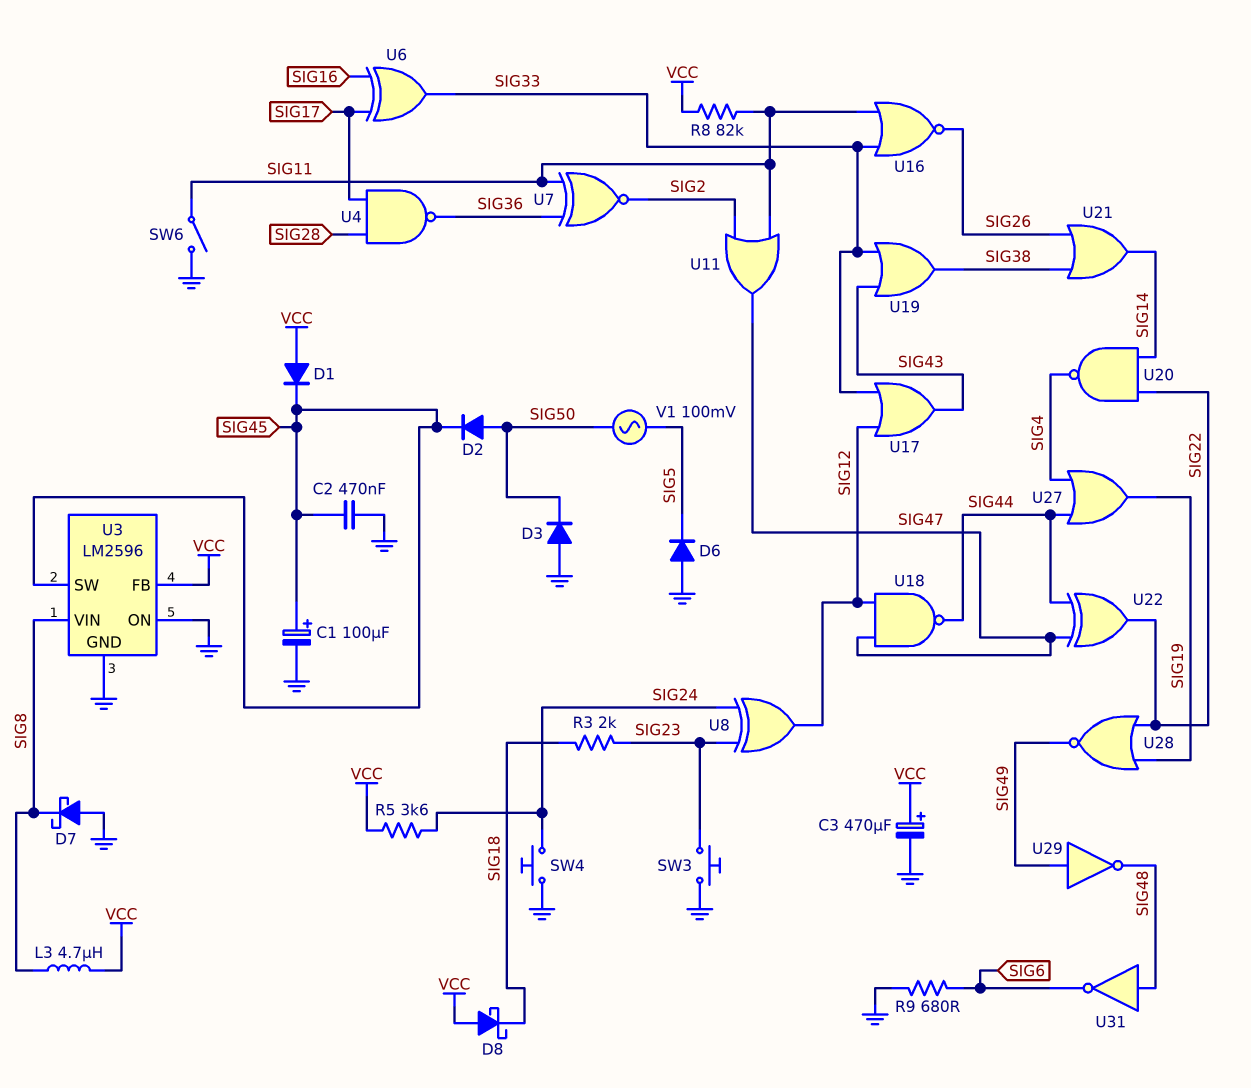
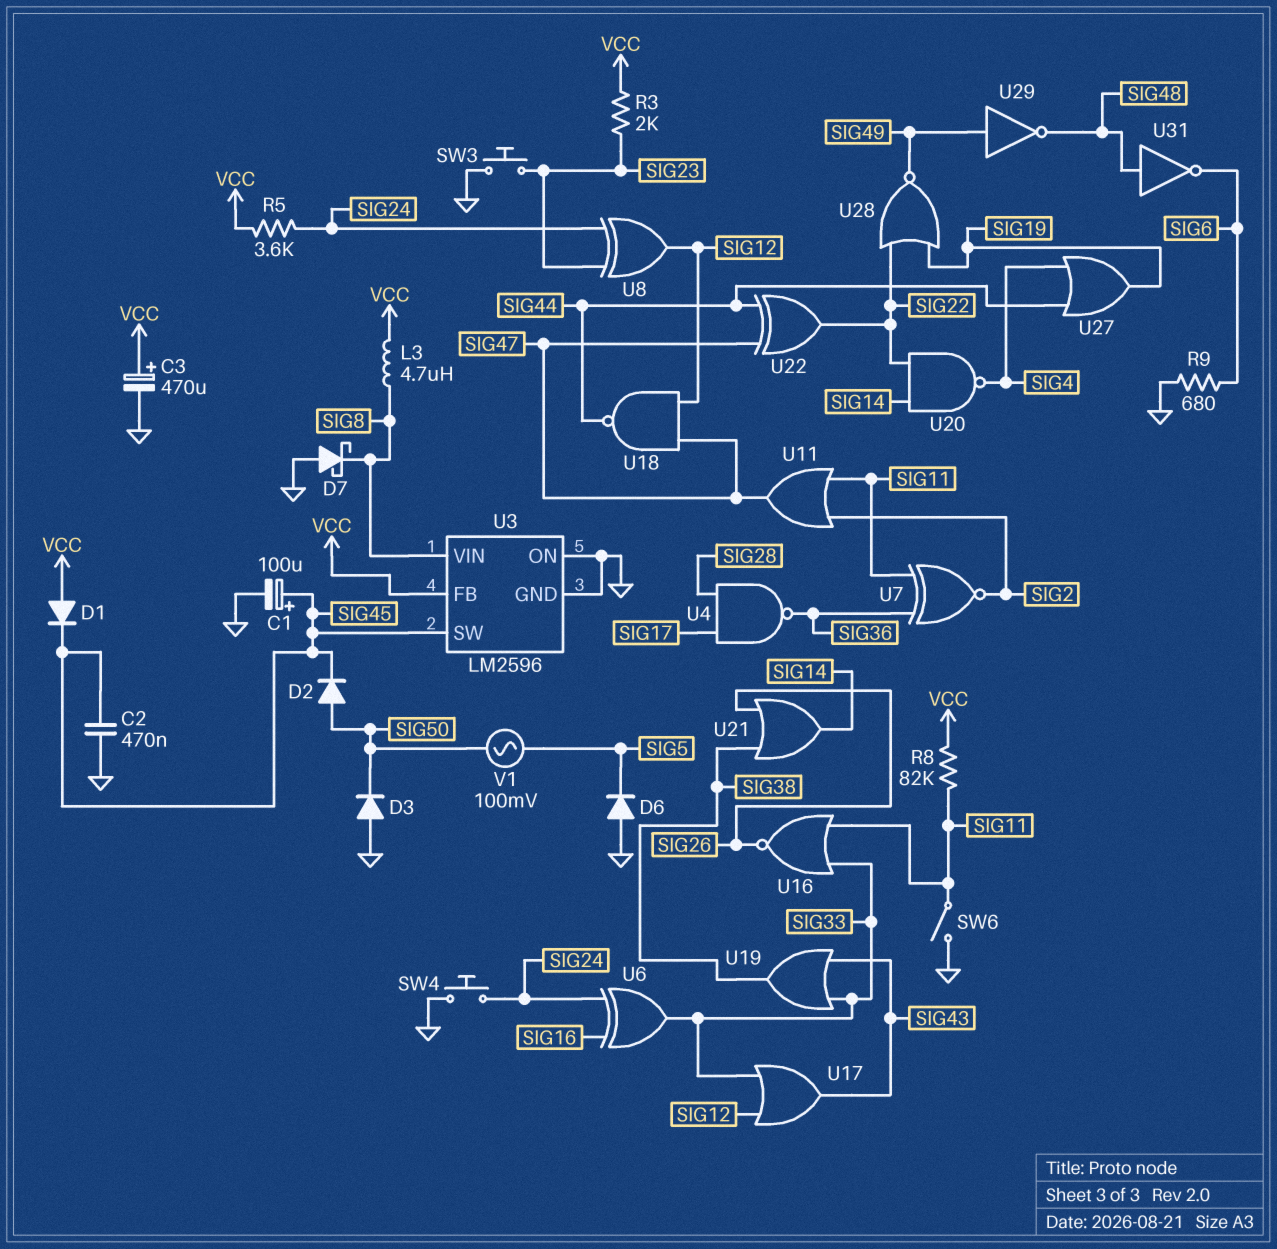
D8: schottky (A VCC, K SIG18) -> none
R3: 2k (SIG18, SIG23) -> 2k (SIG23, VCC)
U6: XOR (in SIG16, in SIG17, out SIG33) -> XOR (in SIG16, in SIG24, out SIG33)

